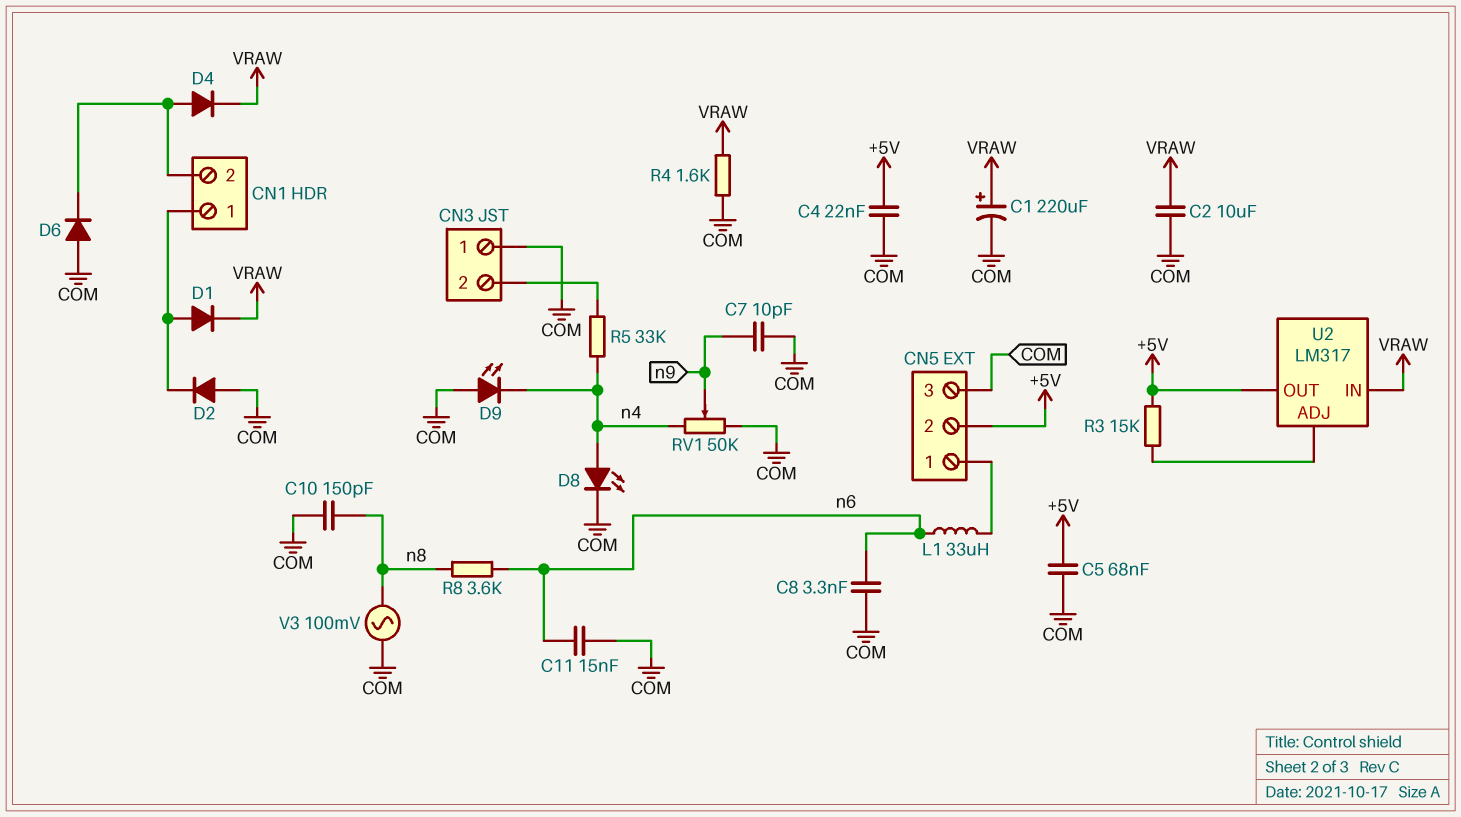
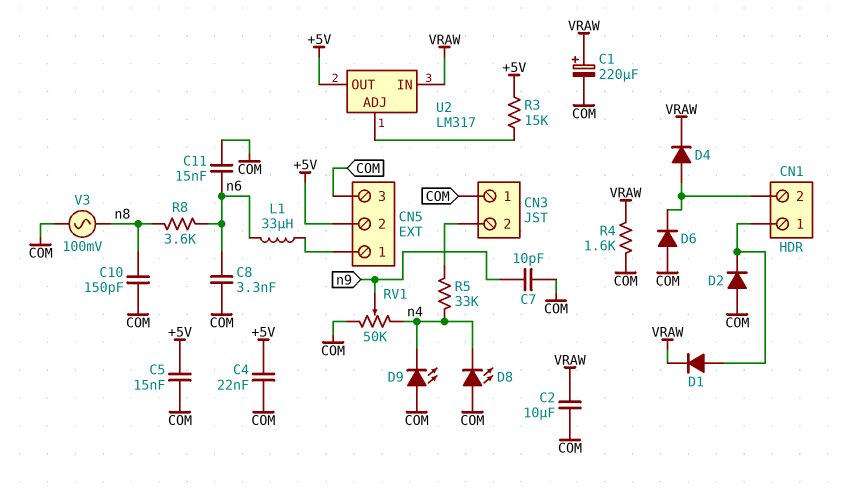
C5: 68nF (+5V, COM) -> 15nF (+5V, COM)
D8: LED (A n4, K COM) -> LED (A COM, K n4)

